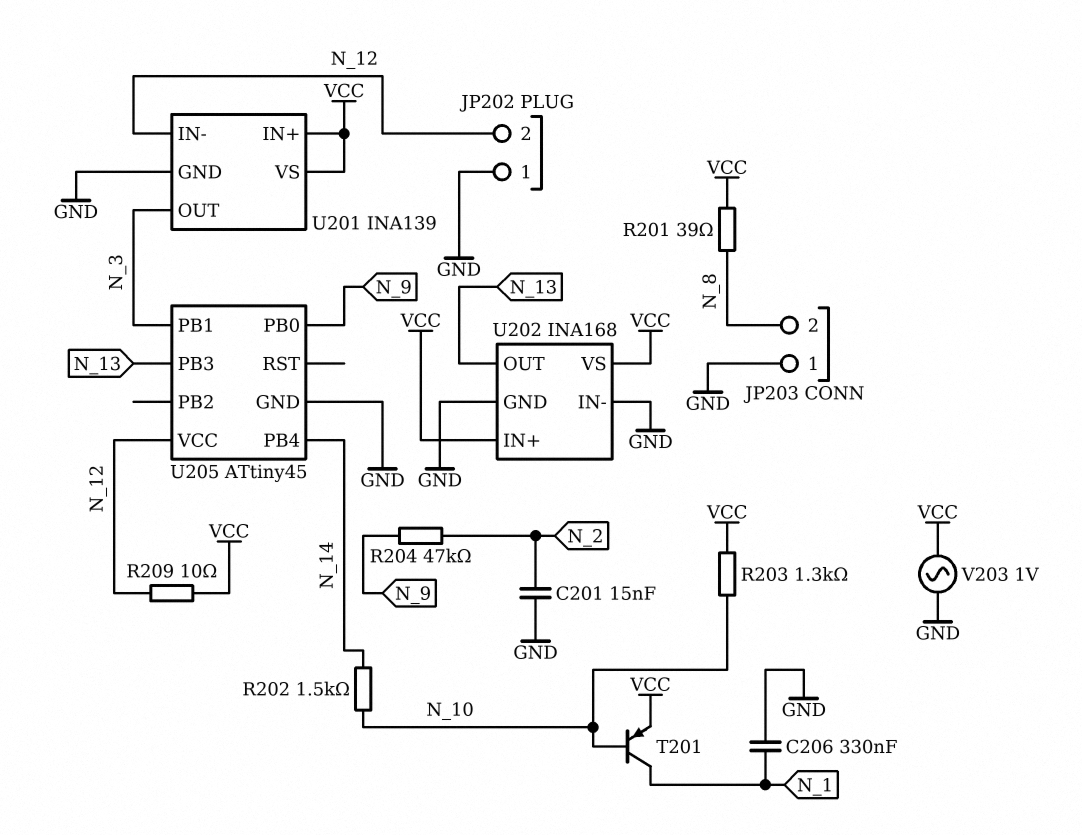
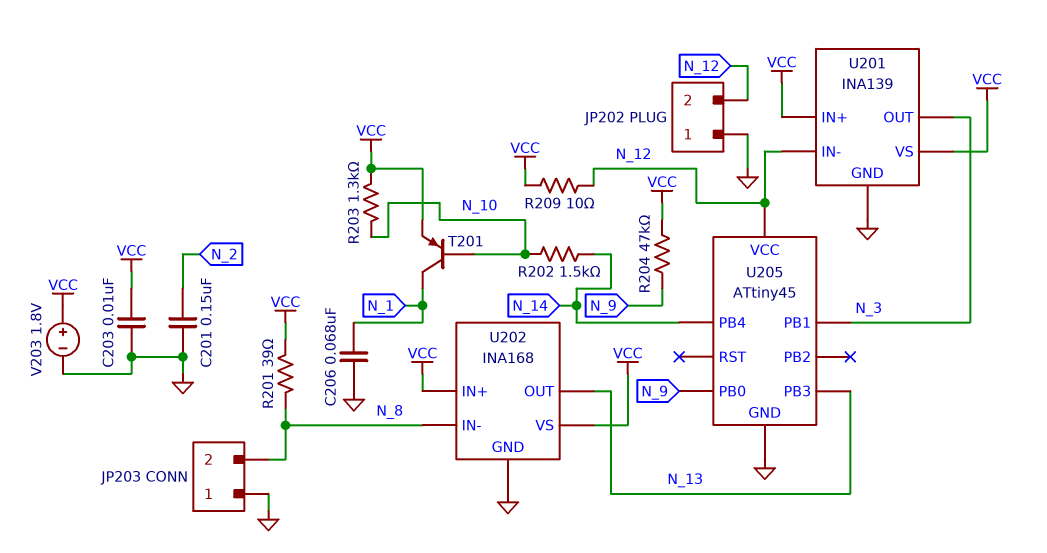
C201: 15nF (GND, N_2) -> 150nF (GND, N_2)
C203: none -> 10nF (GND, VCC)
C206: 330nF (GND, N_1) -> 68nF (GND, N_1)
R204: 47k (N_2, N_9) -> 47k (N_9, VCC)
U202 pin IN-: GND -> N_8
V203: AC 1V (GND, VCC) -> 1.8V (plus VCC, minus GND)

